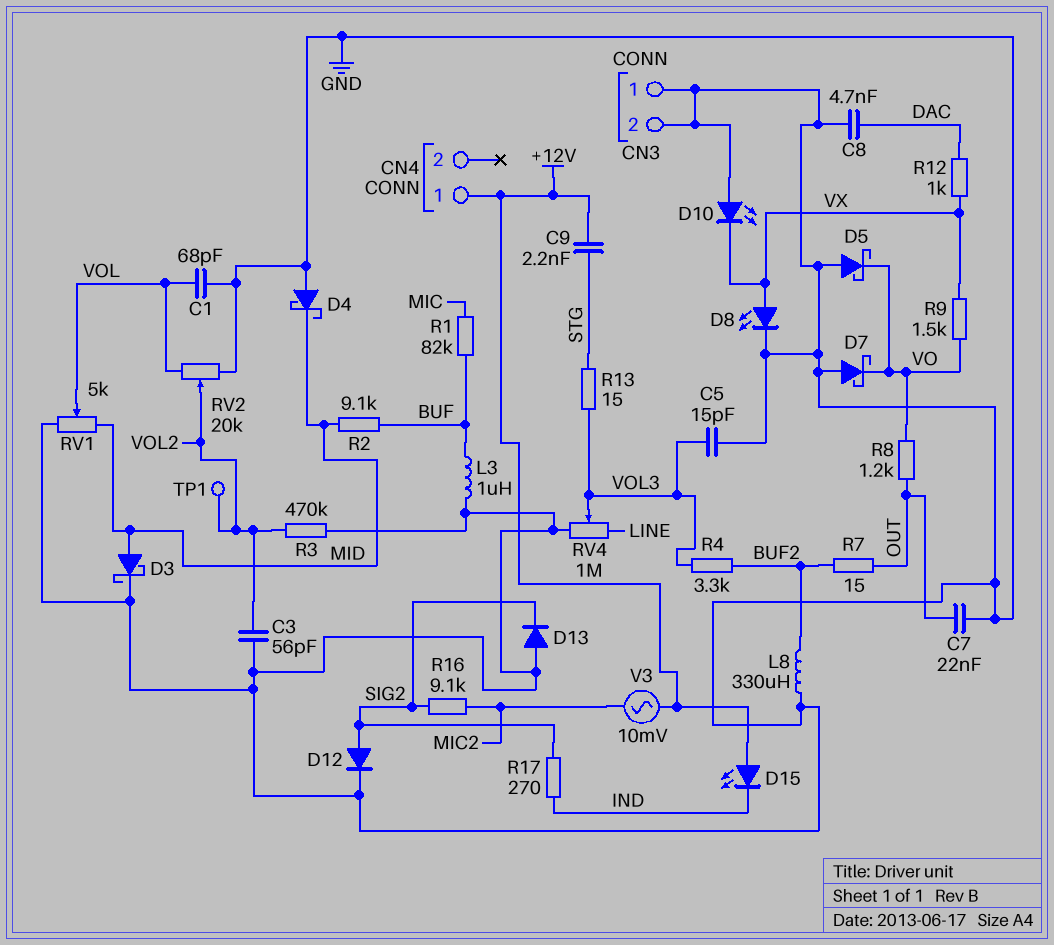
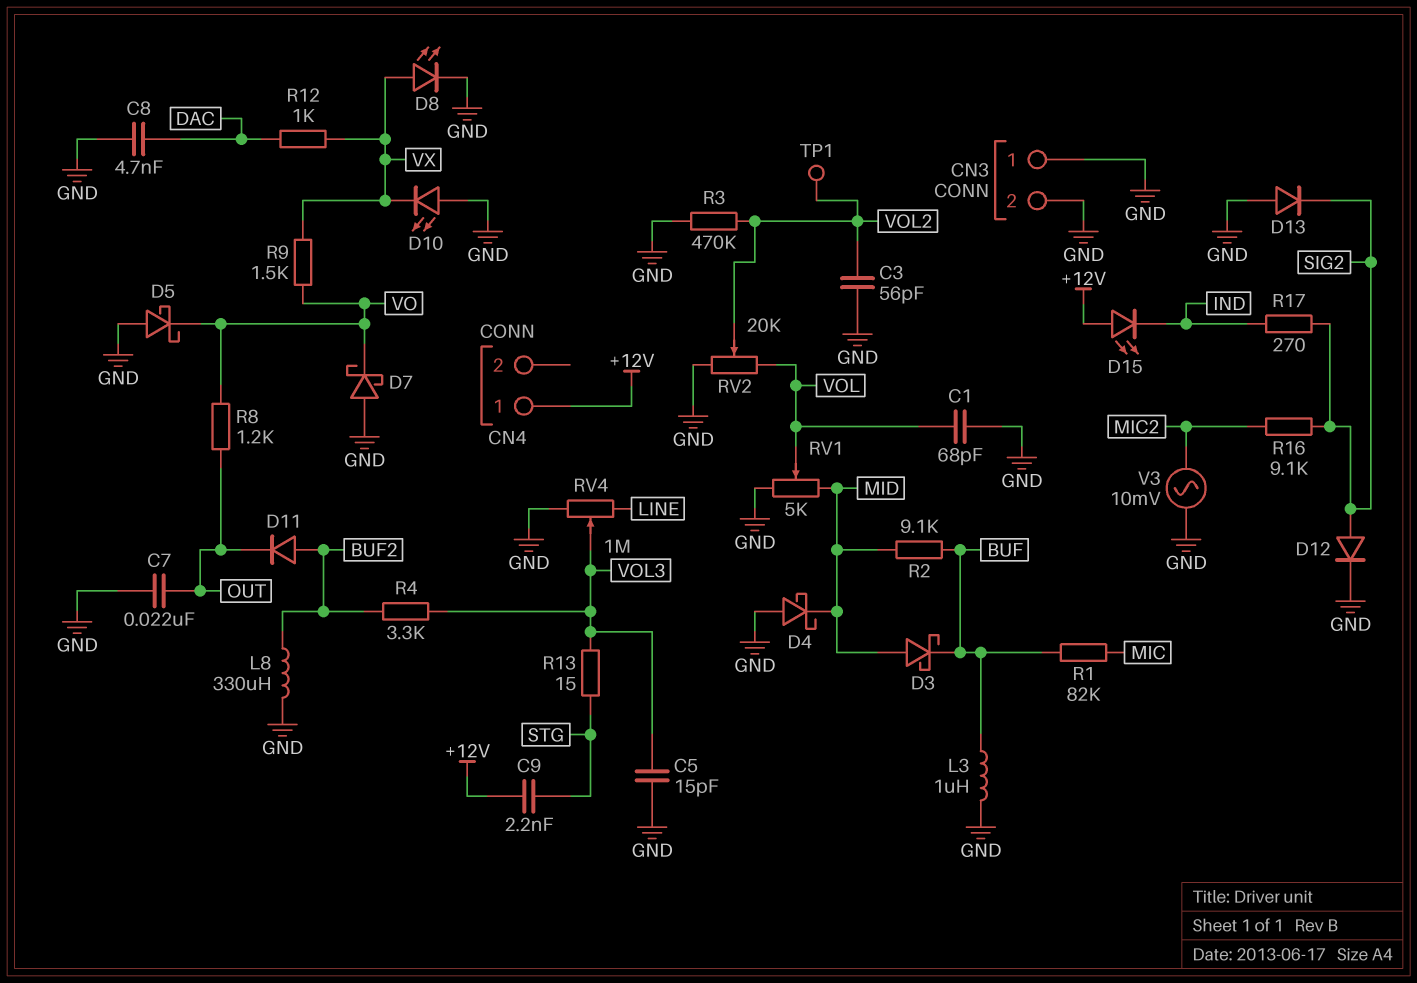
D3: schottky (A MID, K GND) -> schottky (A MID, K BUF)
D11: none -> diode (A BUF2, K OUT)
R7: 15 (BUF2, OUT) -> none
V3: AC 10mV (+12V, MIC2) -> AC 10mV (GND, MIC2)

